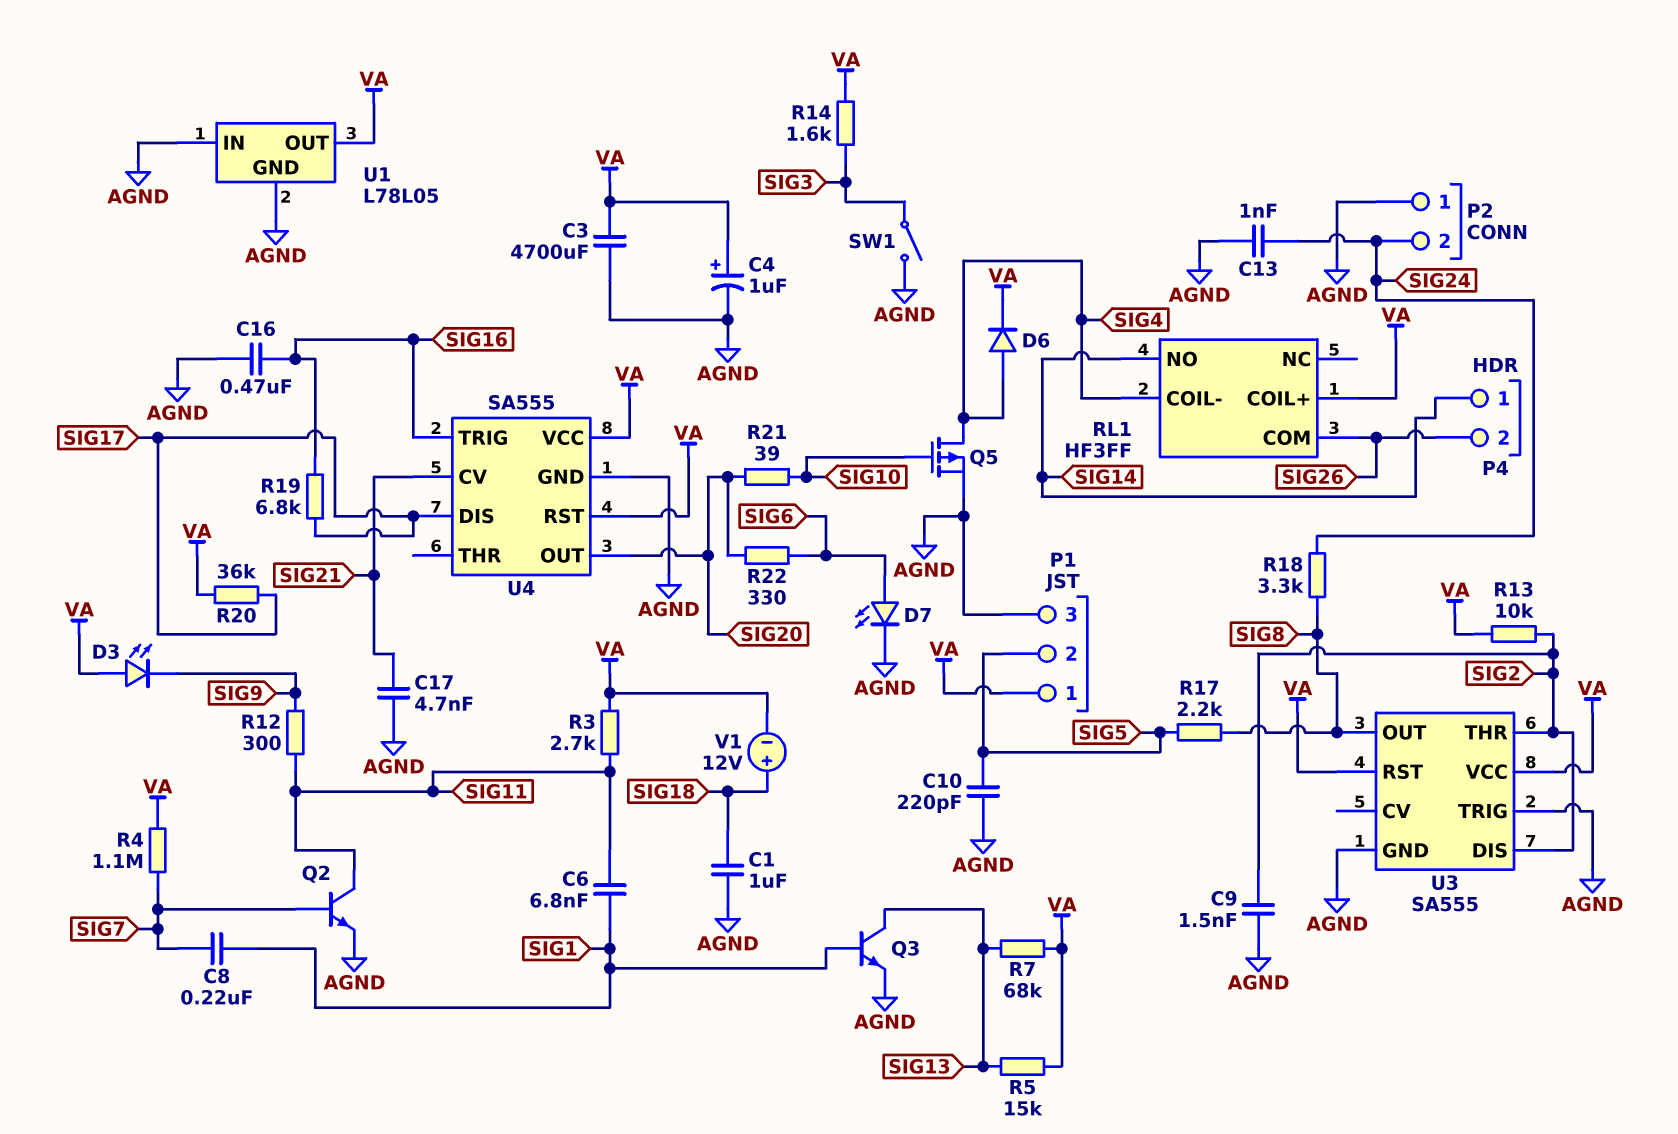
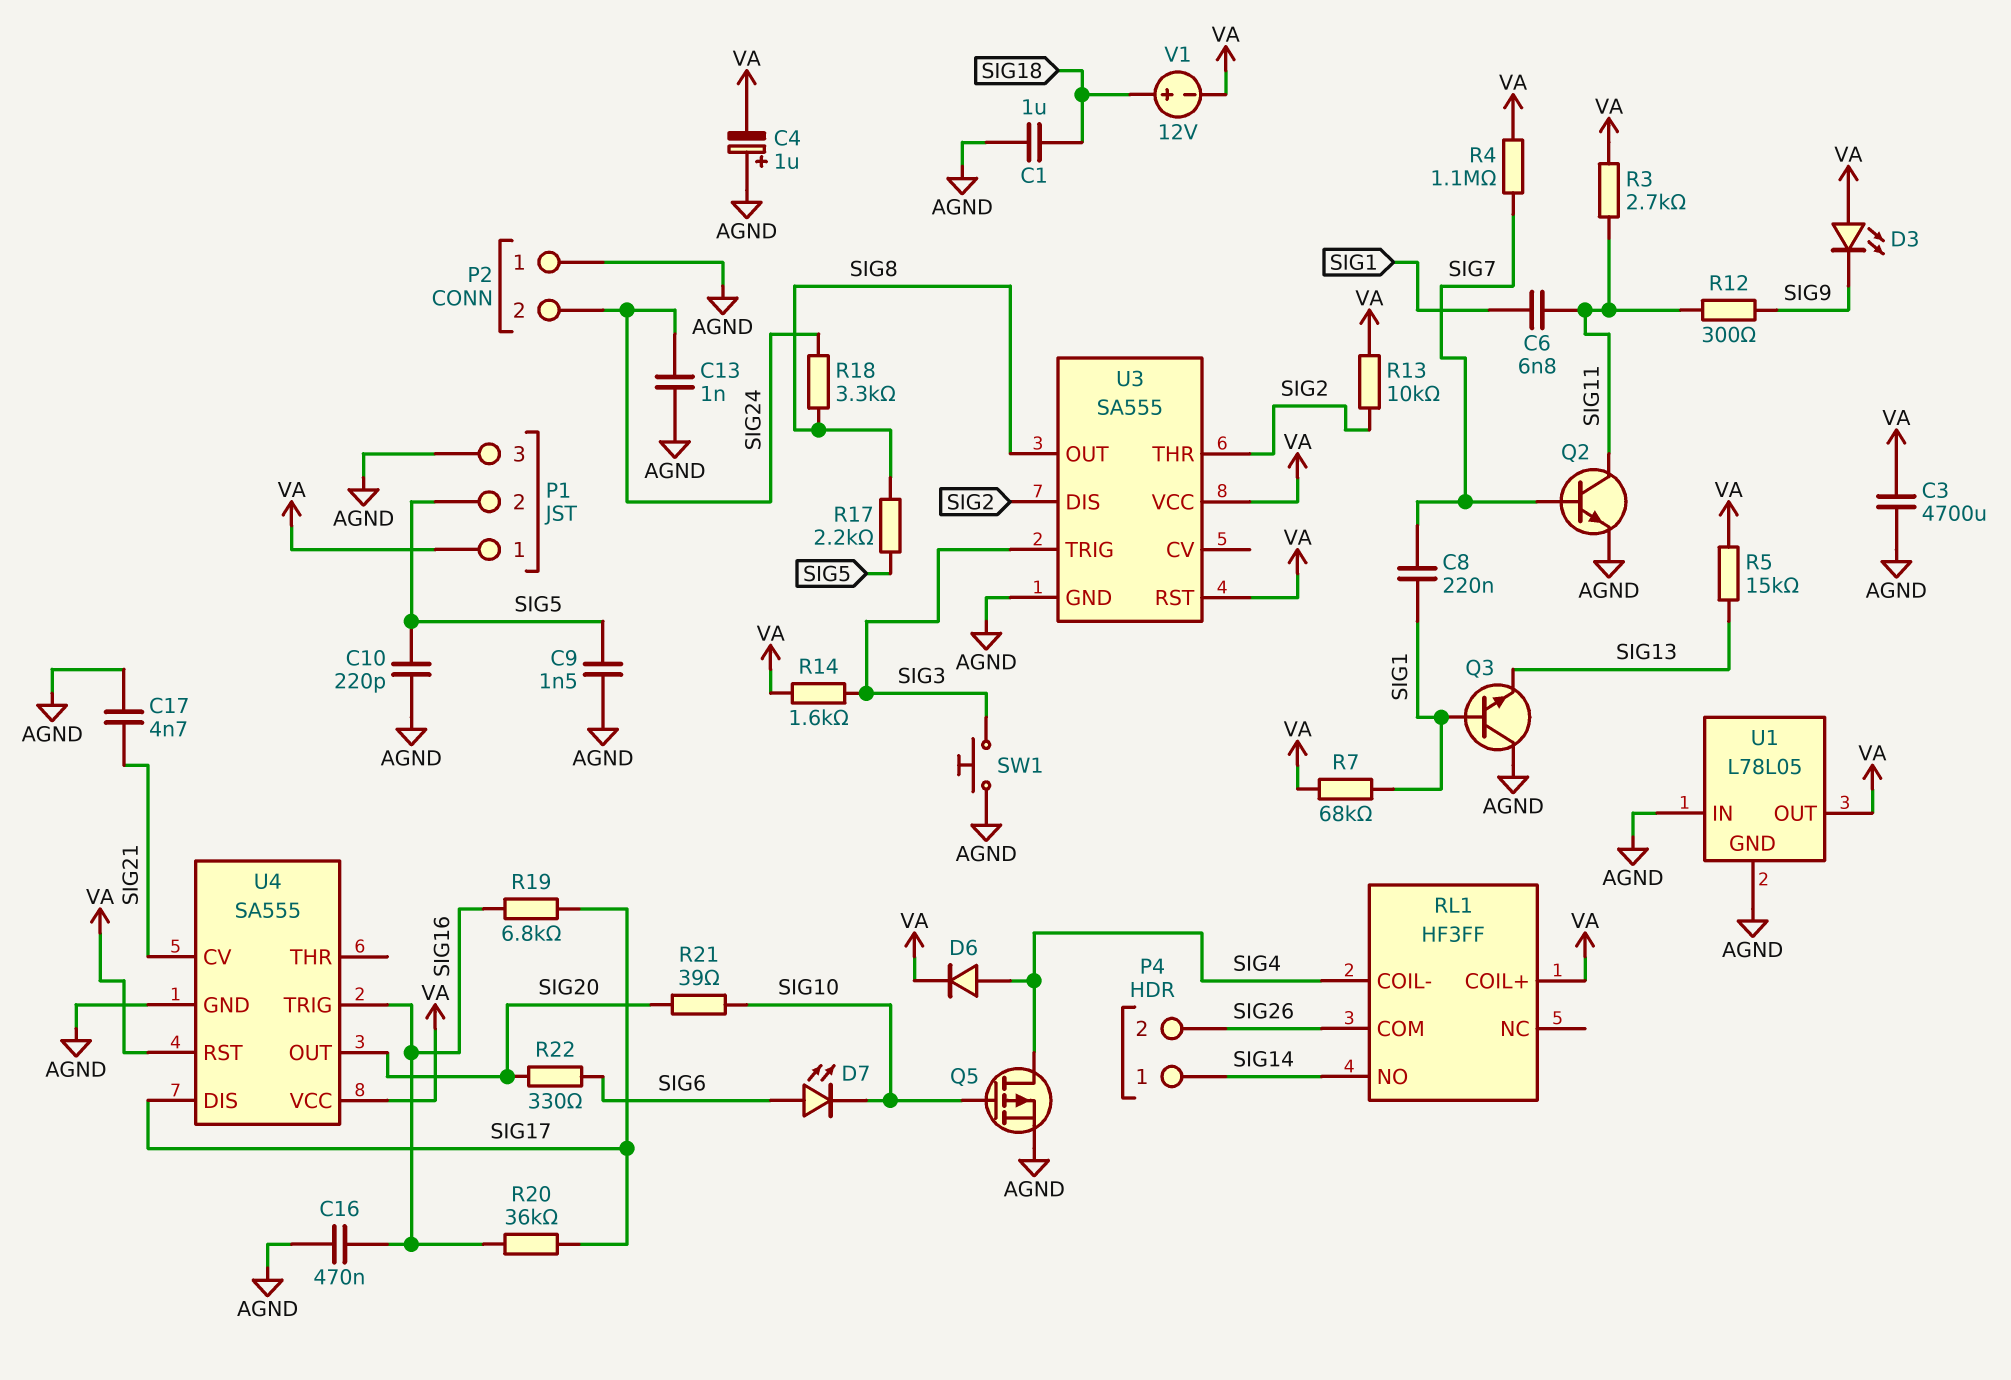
C4: 1uF (plus VA, minus AGND) -> 1uF (plus AGND, minus VA)
C9: 1.5nF (AGND, SIG2) -> 1.5nF (AGND, SIG5)
D7: LED (A SIG6, K AGND) -> LED (A SIG6, K SIG10)
Q3: NPN (B SIG1, C SIG13, E AGND) -> NPN (B SIG1, C AGND, E SIG13)
R7: 68k (SIG13, VA) -> 68k (SIG1, VA)
R20: 36k (SIG17, VA) -> 36k (SIG16, SIG17)
SW1: switch (AGND, SIG3) -> button (AGND, SIG3)
U3 pin TRIG: AGND -> SIG3

